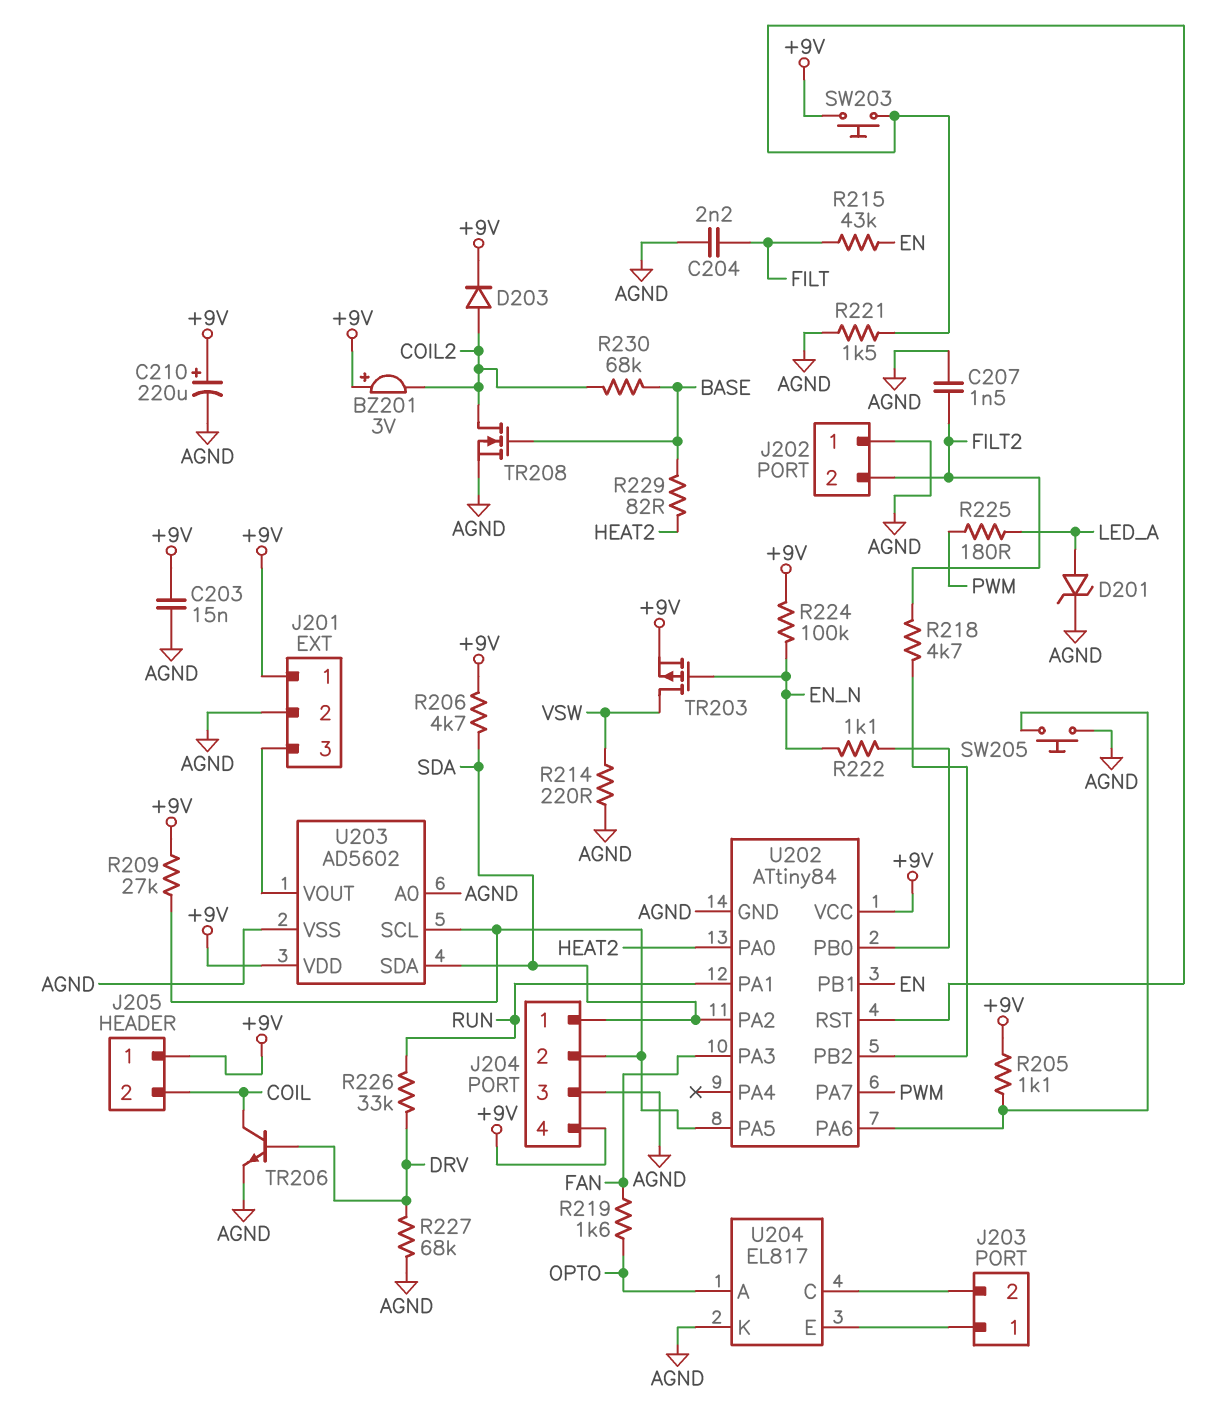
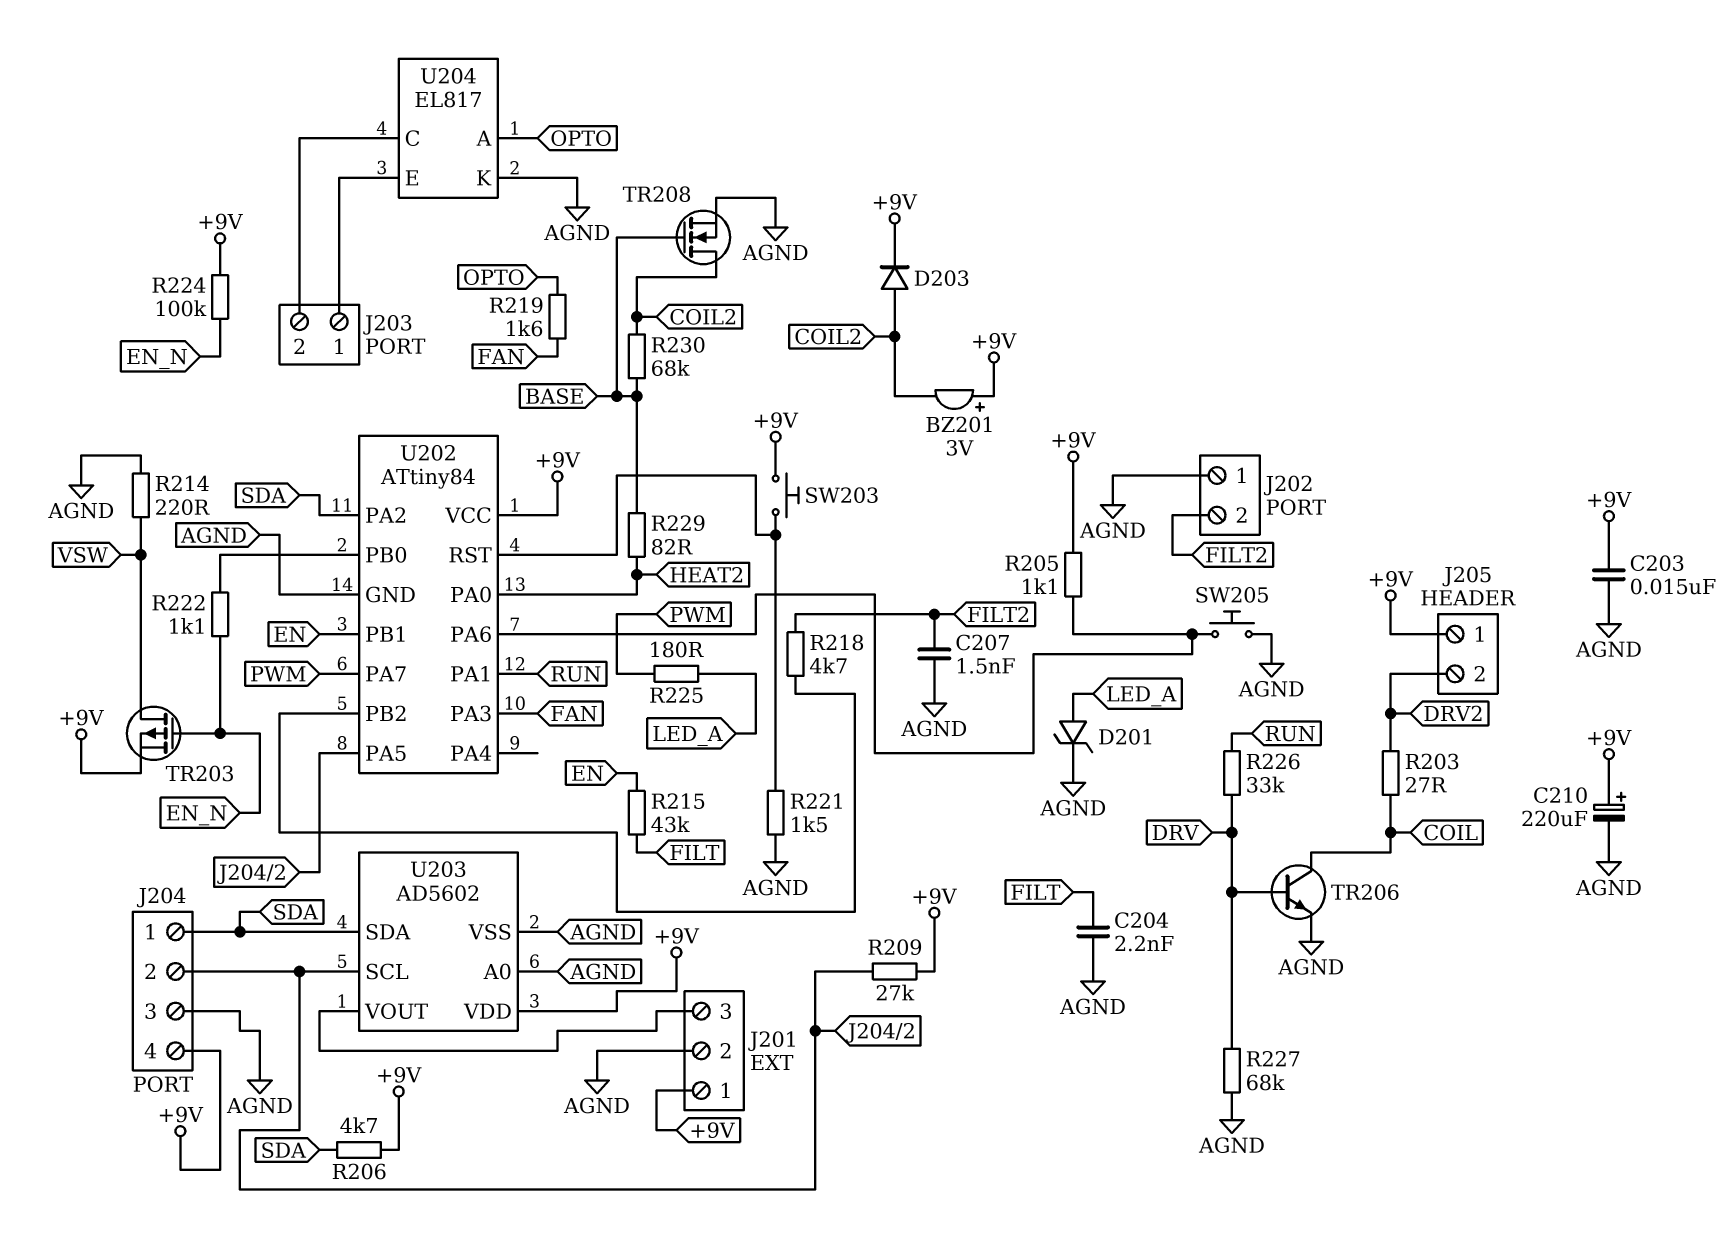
J205 pin 2: COIL -> DRV2
R203: none -> 27 (COIL, DRV2)

